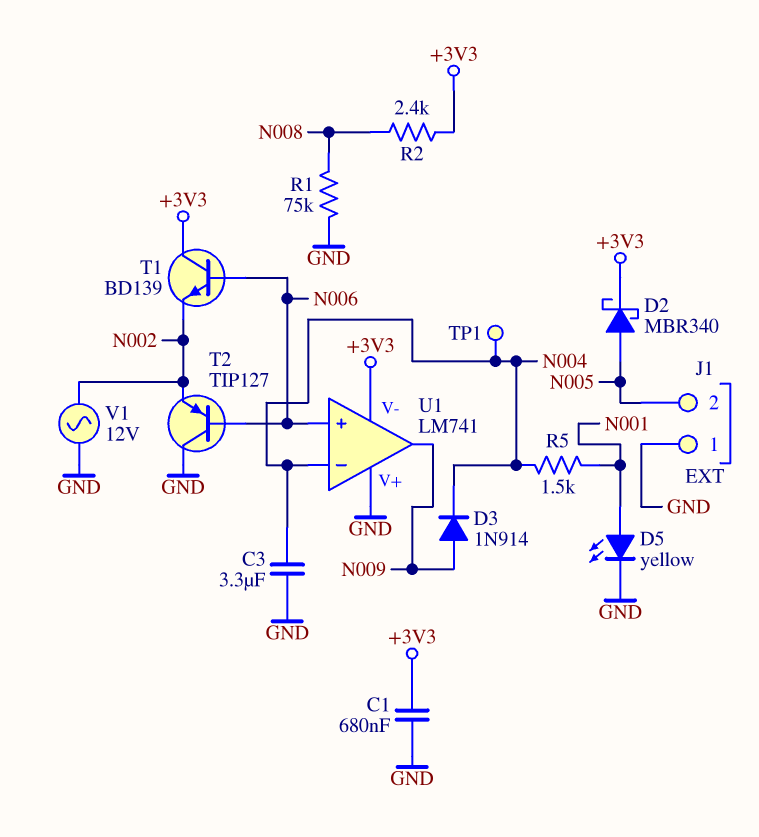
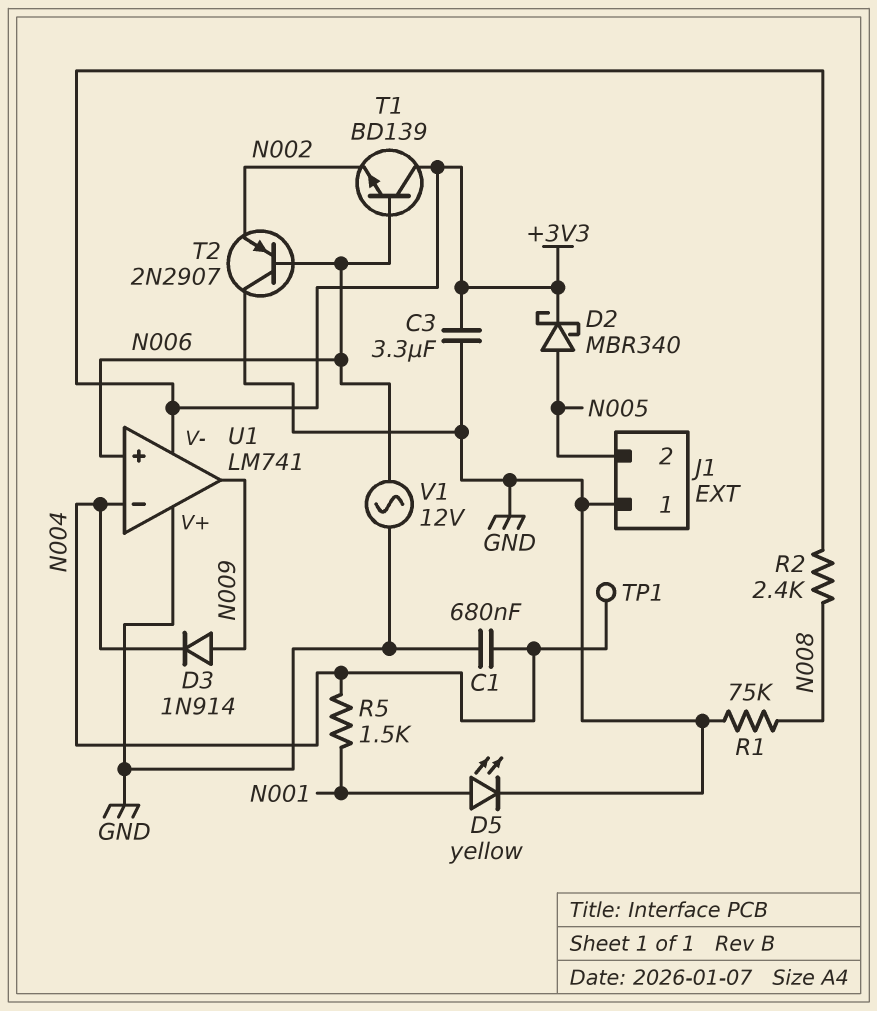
C1: 680nF (+3V3, GND) -> 680nF (GND, N004)
C3: 3.3uF (GND, N004) -> 3.3uF (+3V3, GND)
T2: PNP TIP127 (B N006, C GND, E N002) -> PNP 2N2907 (B N006, C GND, E N002)
V1: AC 12V (GND, N002) -> AC 12V (GND, N006)

